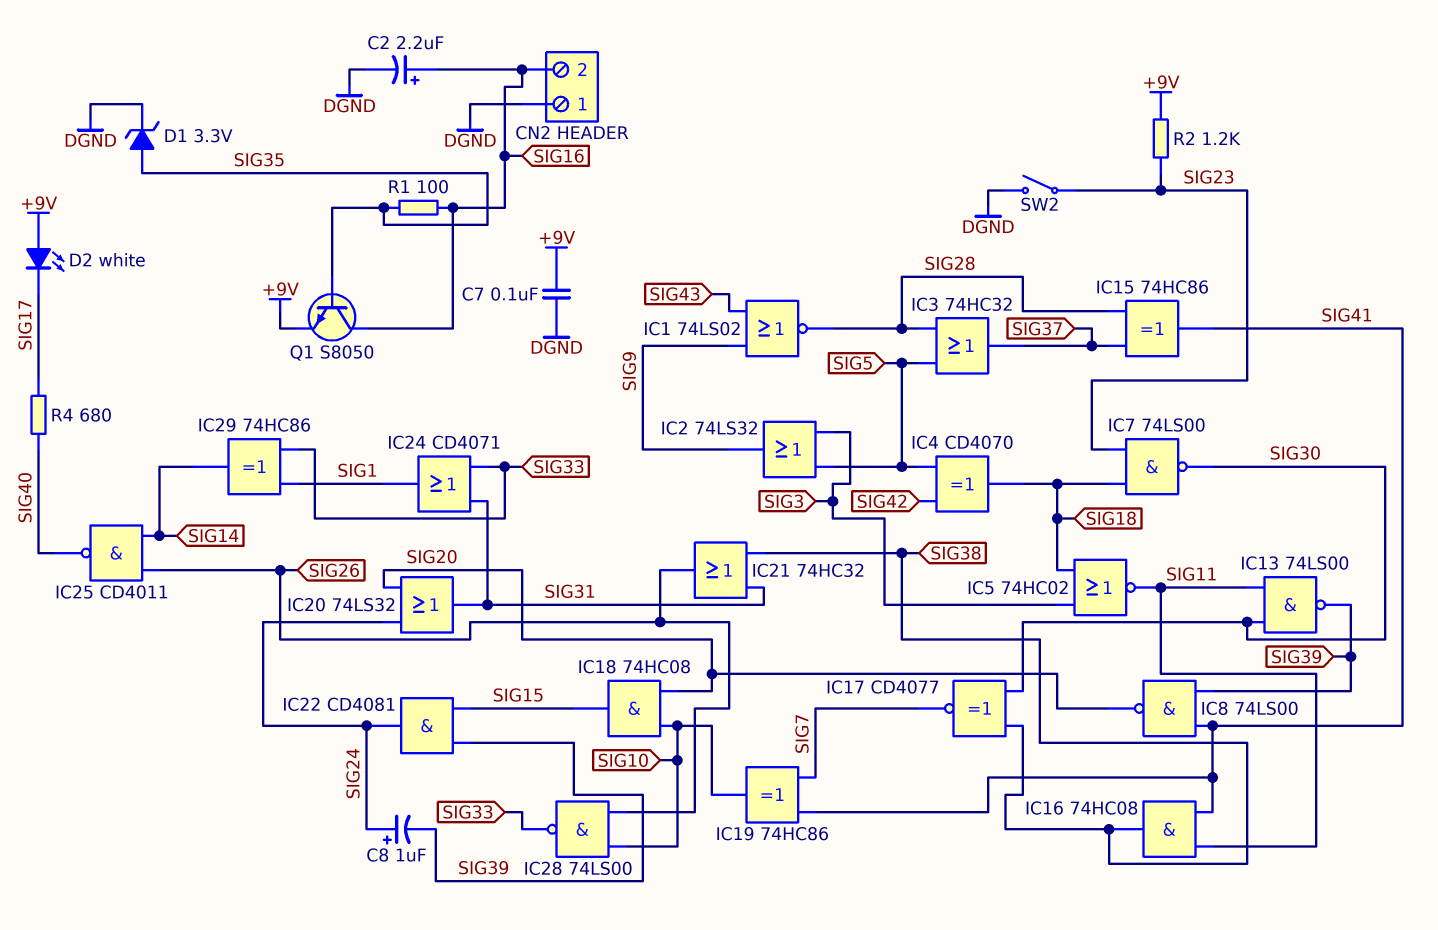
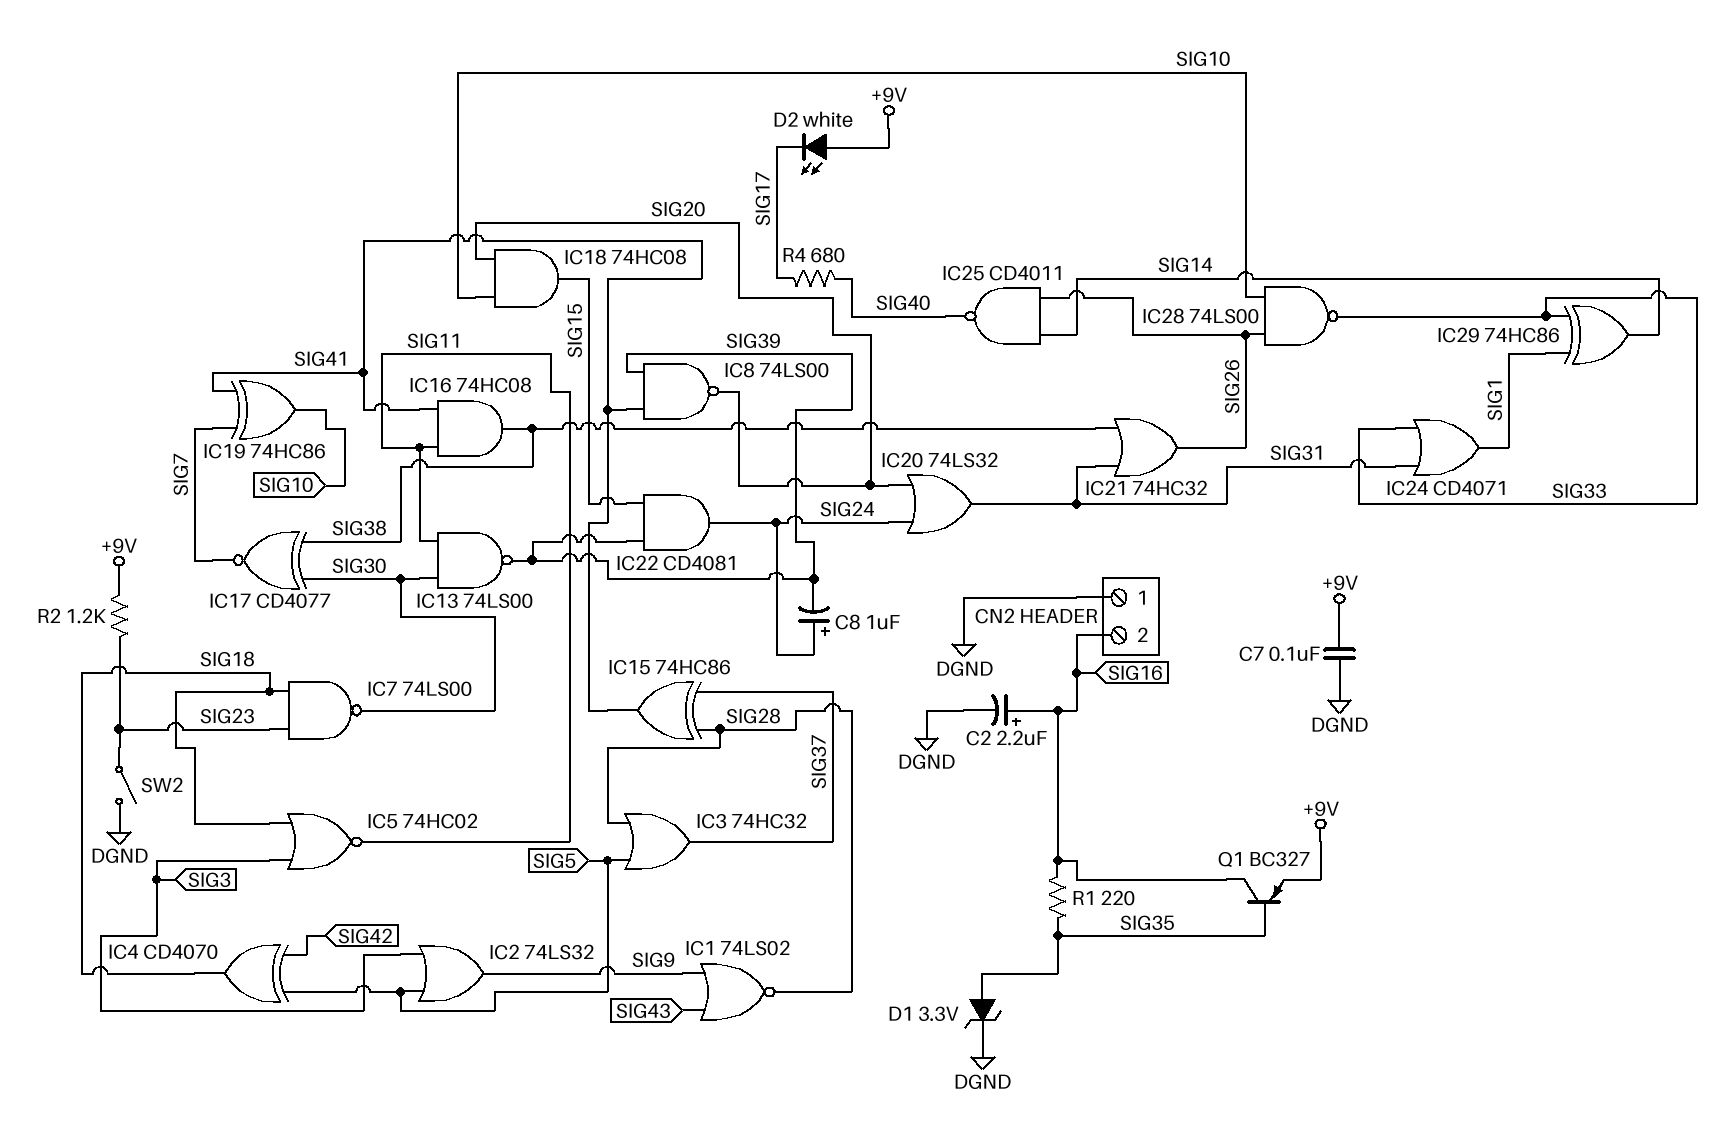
Q1: NPN S8050 (B SIG35, C SIG16, E +9V) -> PNP BC327 (B SIG35, C SIG16, E +9V)
R1: 100 (SIG16, SIG35) -> 220 (SIG16, SIG35)

